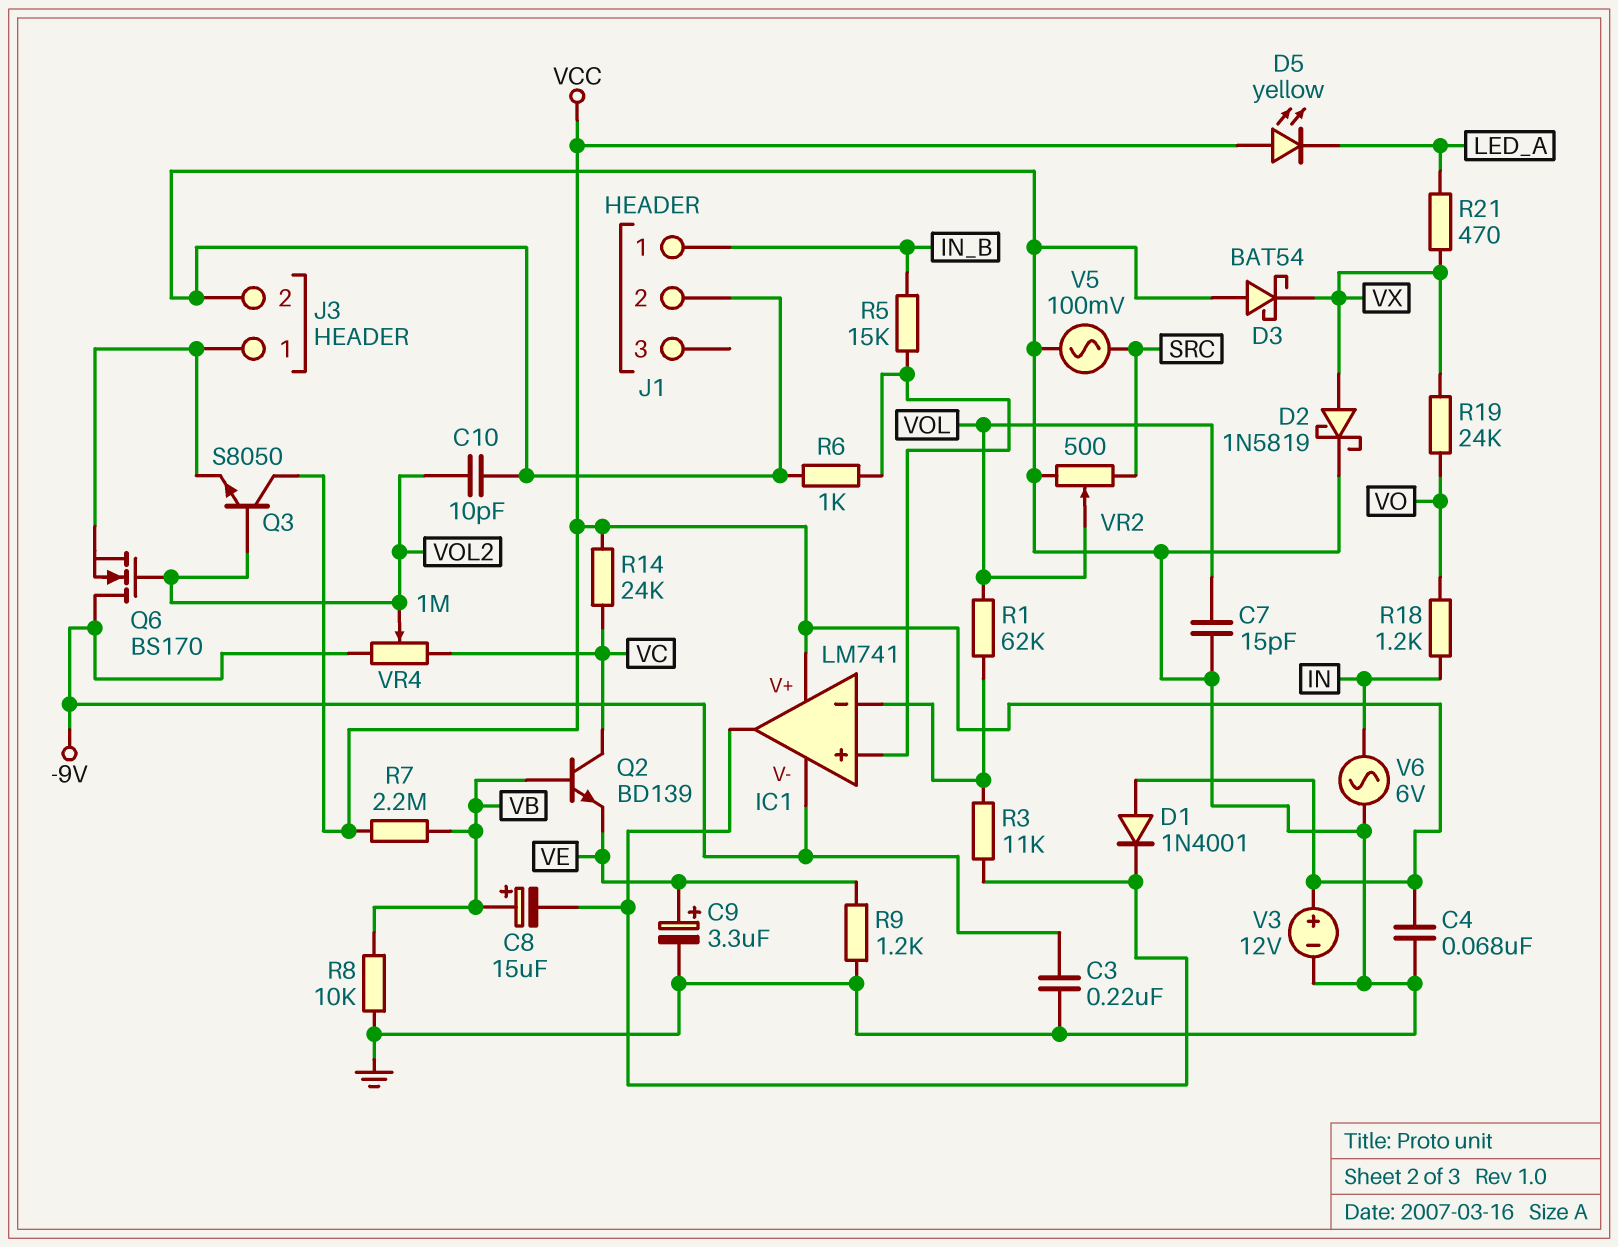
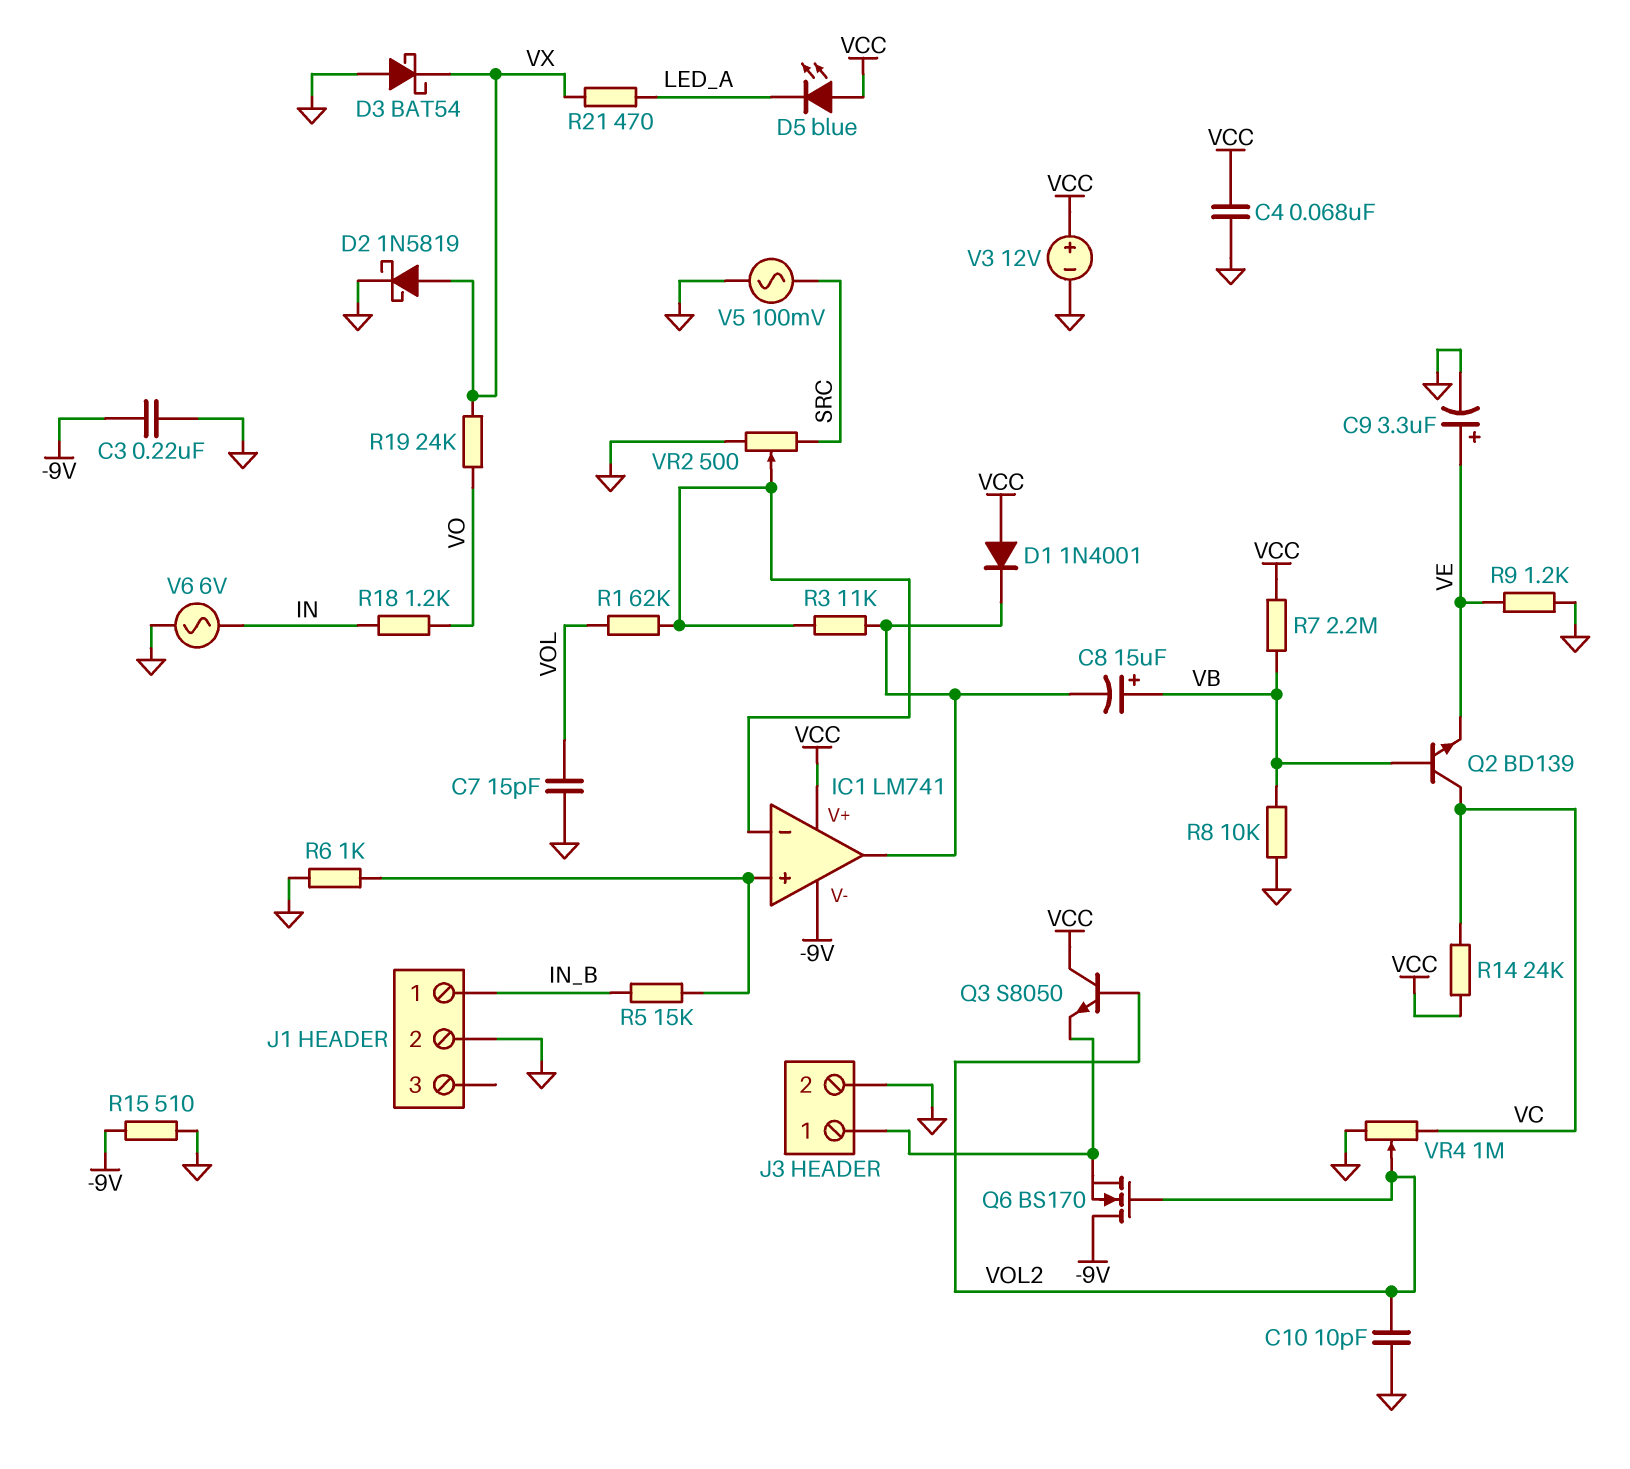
D5: LED yellow (A VCC, K LED_A) -> LED blue (A VCC, K LED_A)
R15: none -> 510 (-9V, GND)
VR2: 500 (GND, SRC, wiper VOL) -> 500 (GND, SRC, wiper IC1/in-)
VR4: 1M (-9V, VC, wiper VOL2) -> 1M (GND, VC, wiper VOL2)

